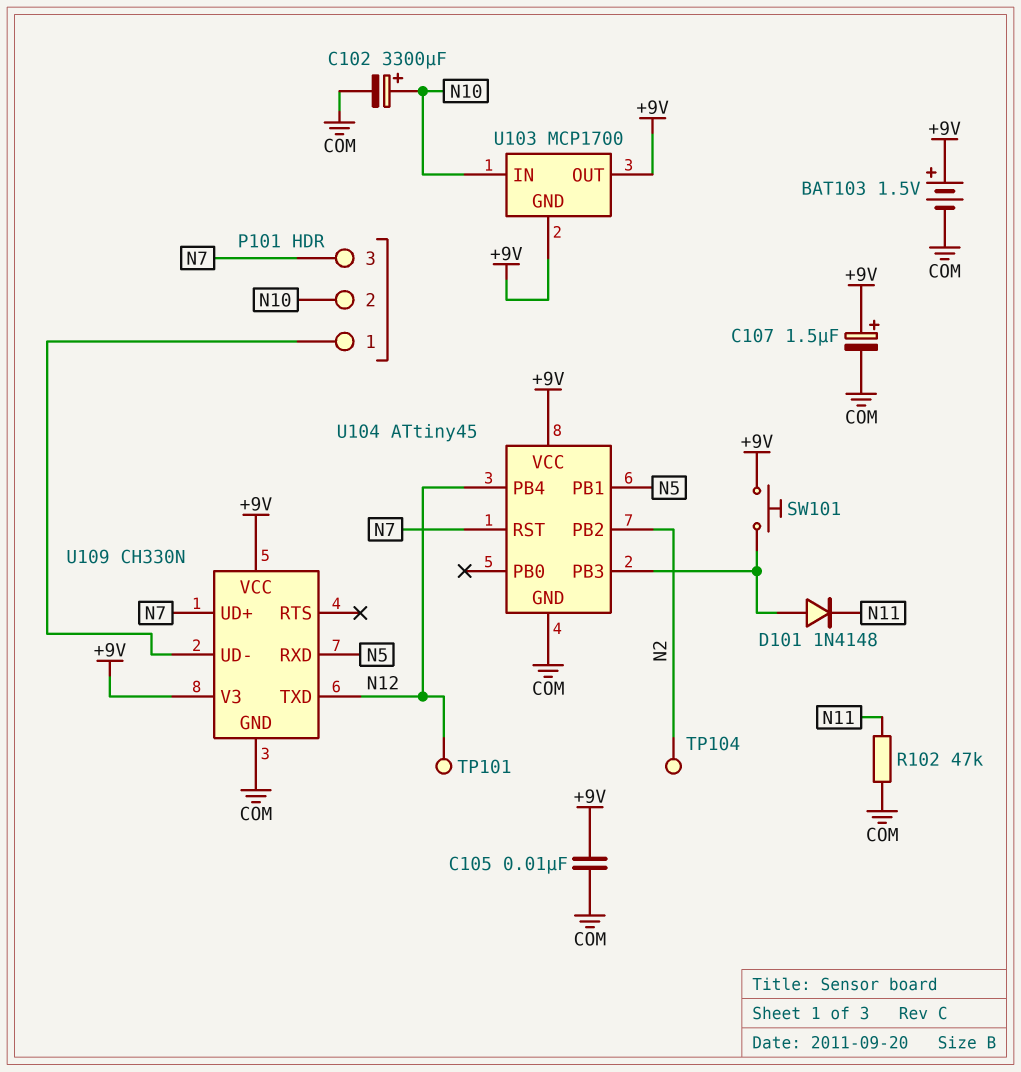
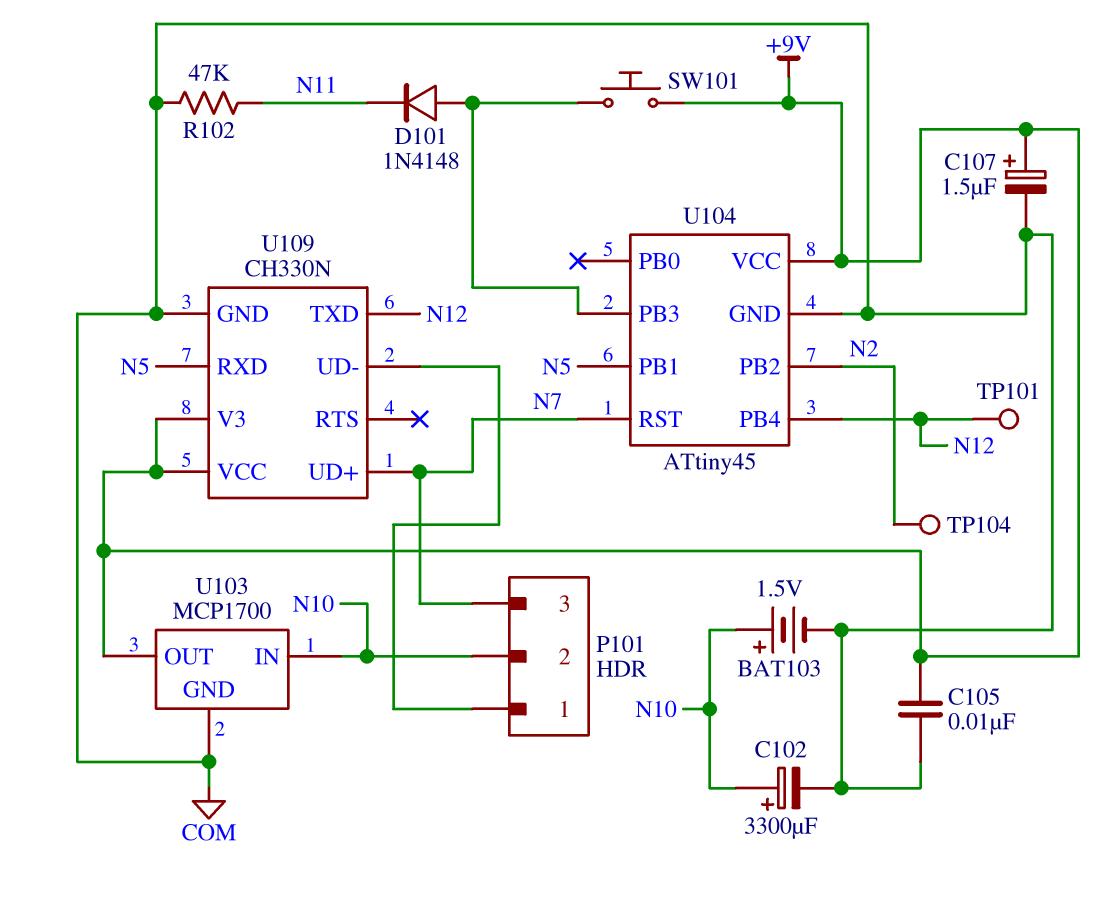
BAT103: 1.5V (plus +9V, minus COM) -> 1.5V (plus N10, minus COM)
U103 pin GND: +9V -> COM

